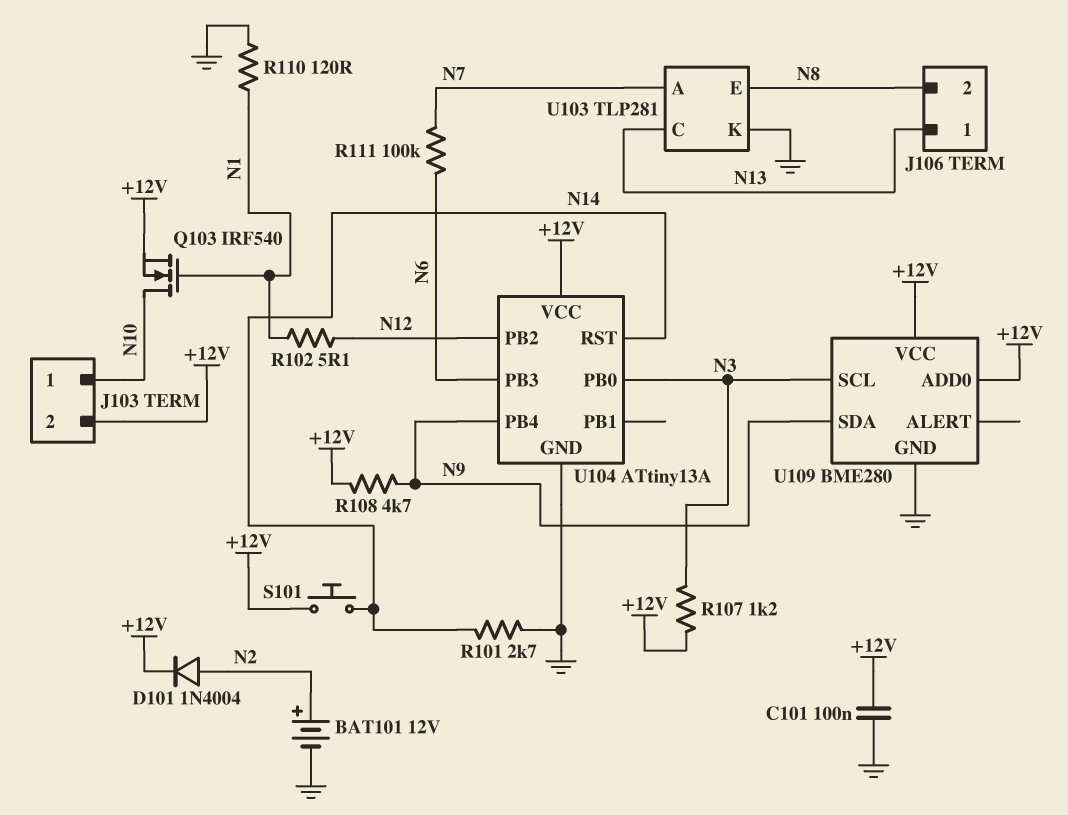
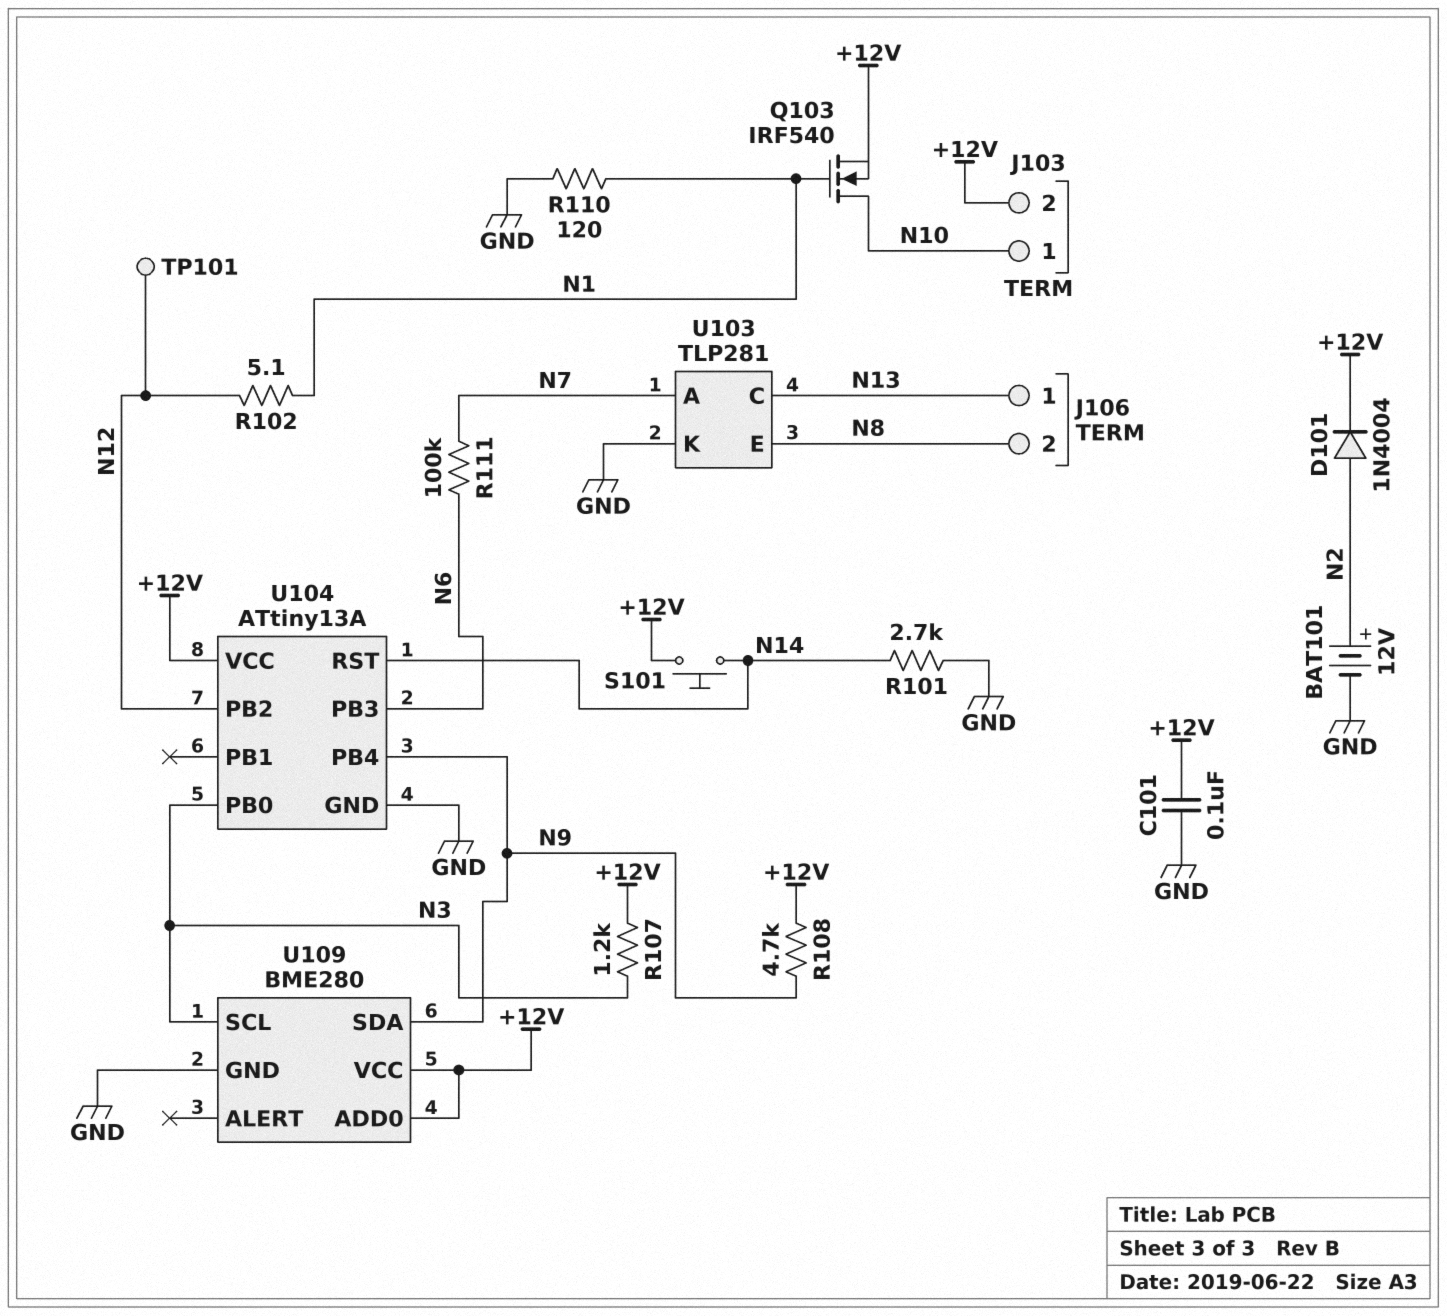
TP101: none -> test point (N12)

